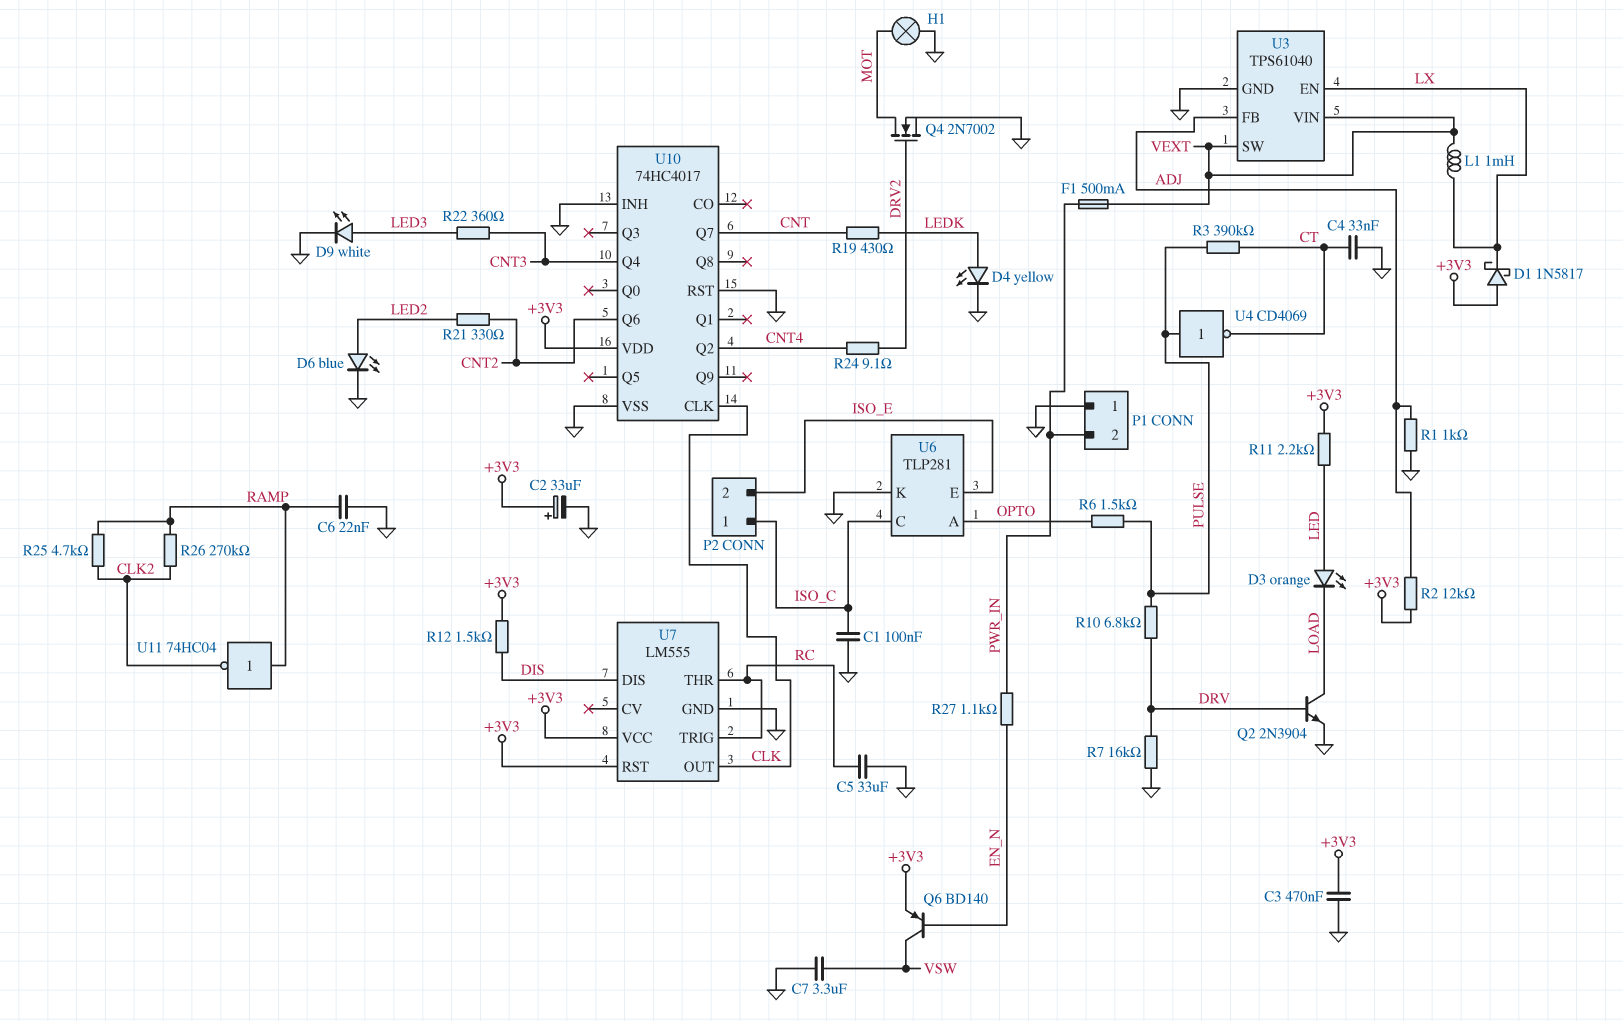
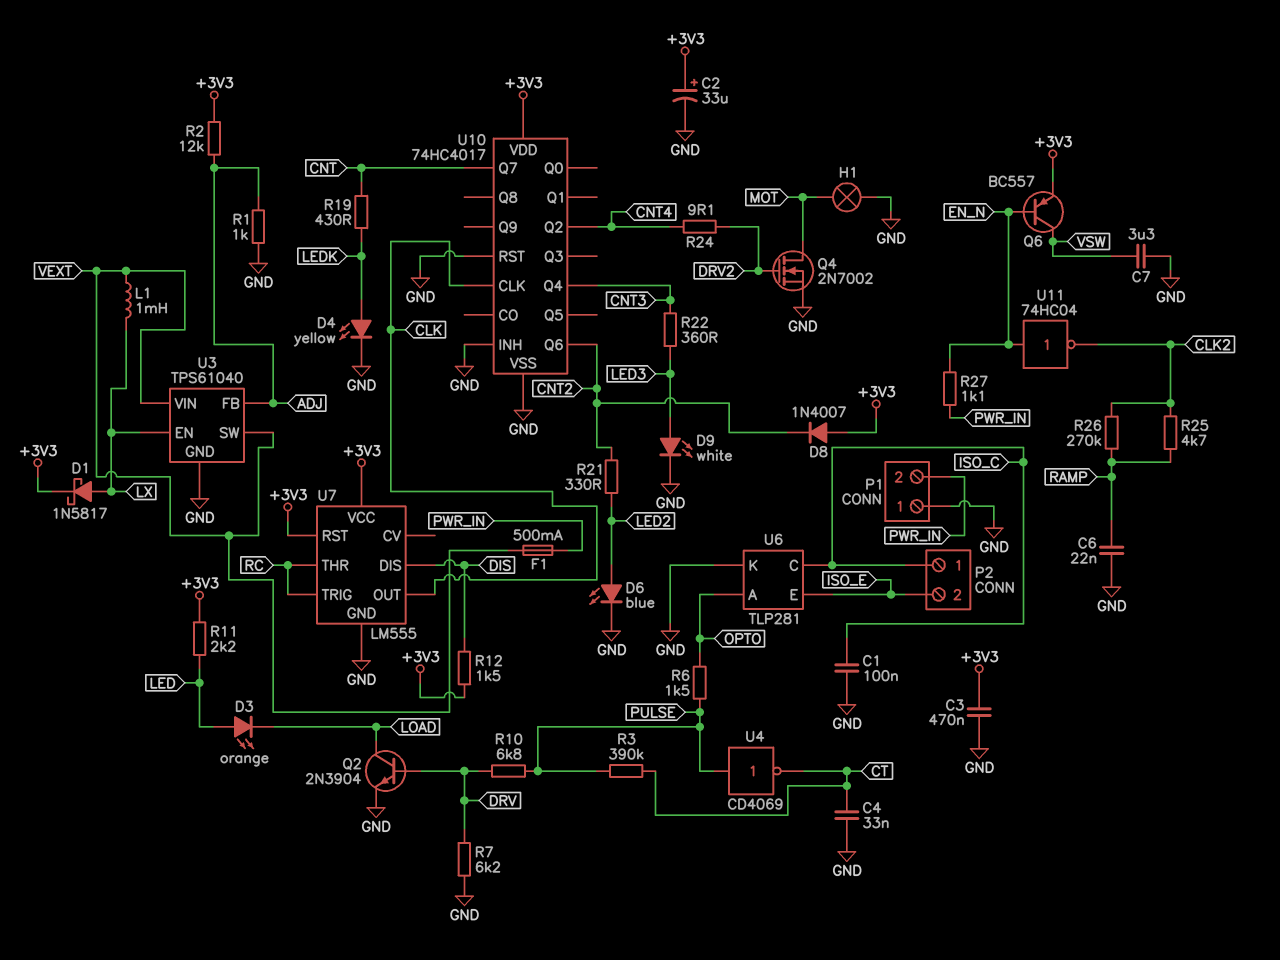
C5: 33uF (GND, RC) -> none
D1: schottky 1N5817 (A +3V3, K LX) -> schottky 1N5817 (A LX, K +3V3)
D8: none -> diode 1N4007 (A +3V3, K CNT2)
Q6: PNP BD140 (B EN_N, C VSW, E +3V3) -> PNP BC557 (B EN_N, C VSW, E +3V3)
R7: 16k (DRV, GND) -> 6.2k (DRV, GND)
U11: NOT 74HC04 (in RAMP, out CLK2) -> NOT 74HC04 (in EN_N, out CLK2)

